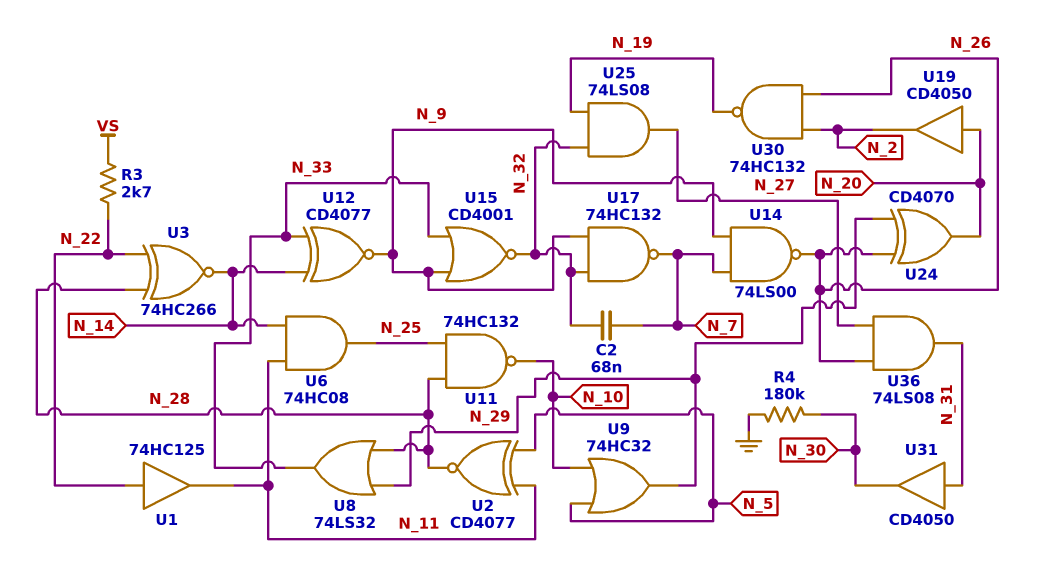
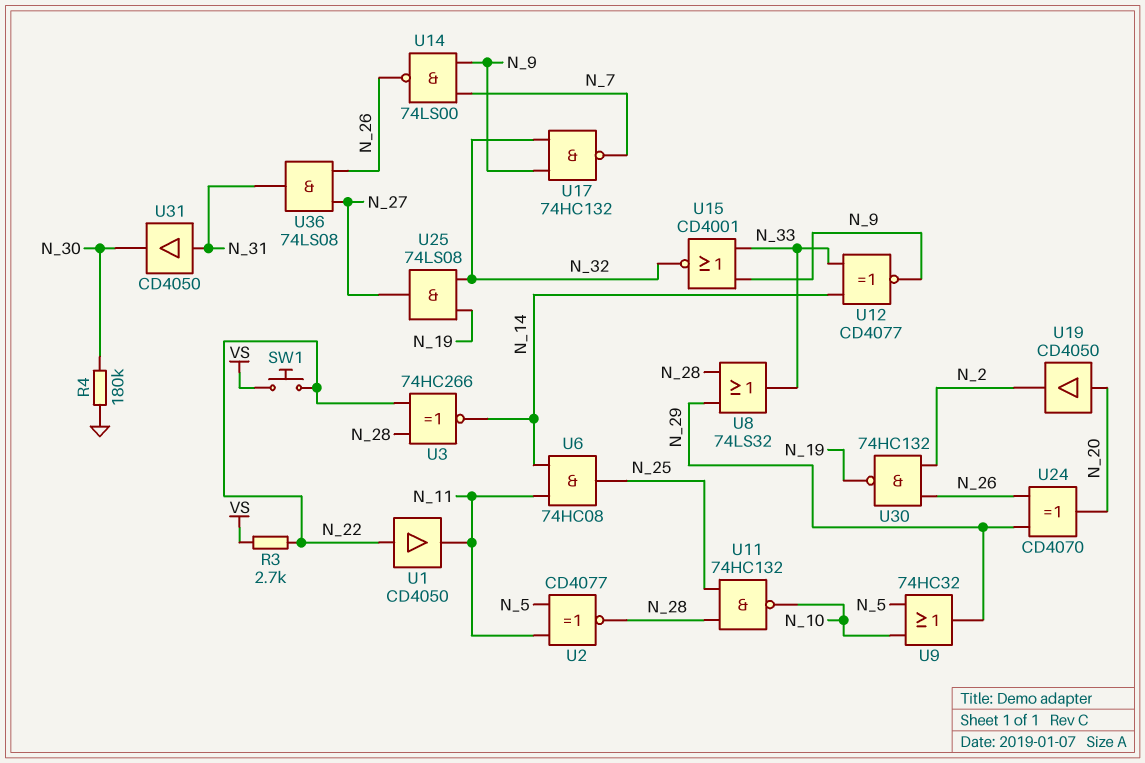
C2: 68nF (N_7, N_32) -> none
SW1: none -> button (N_22, VS)
U1: buffer 74HC125 (in N_22, out N_11) -> buffer CD4050 (in N_22, out N_11)

